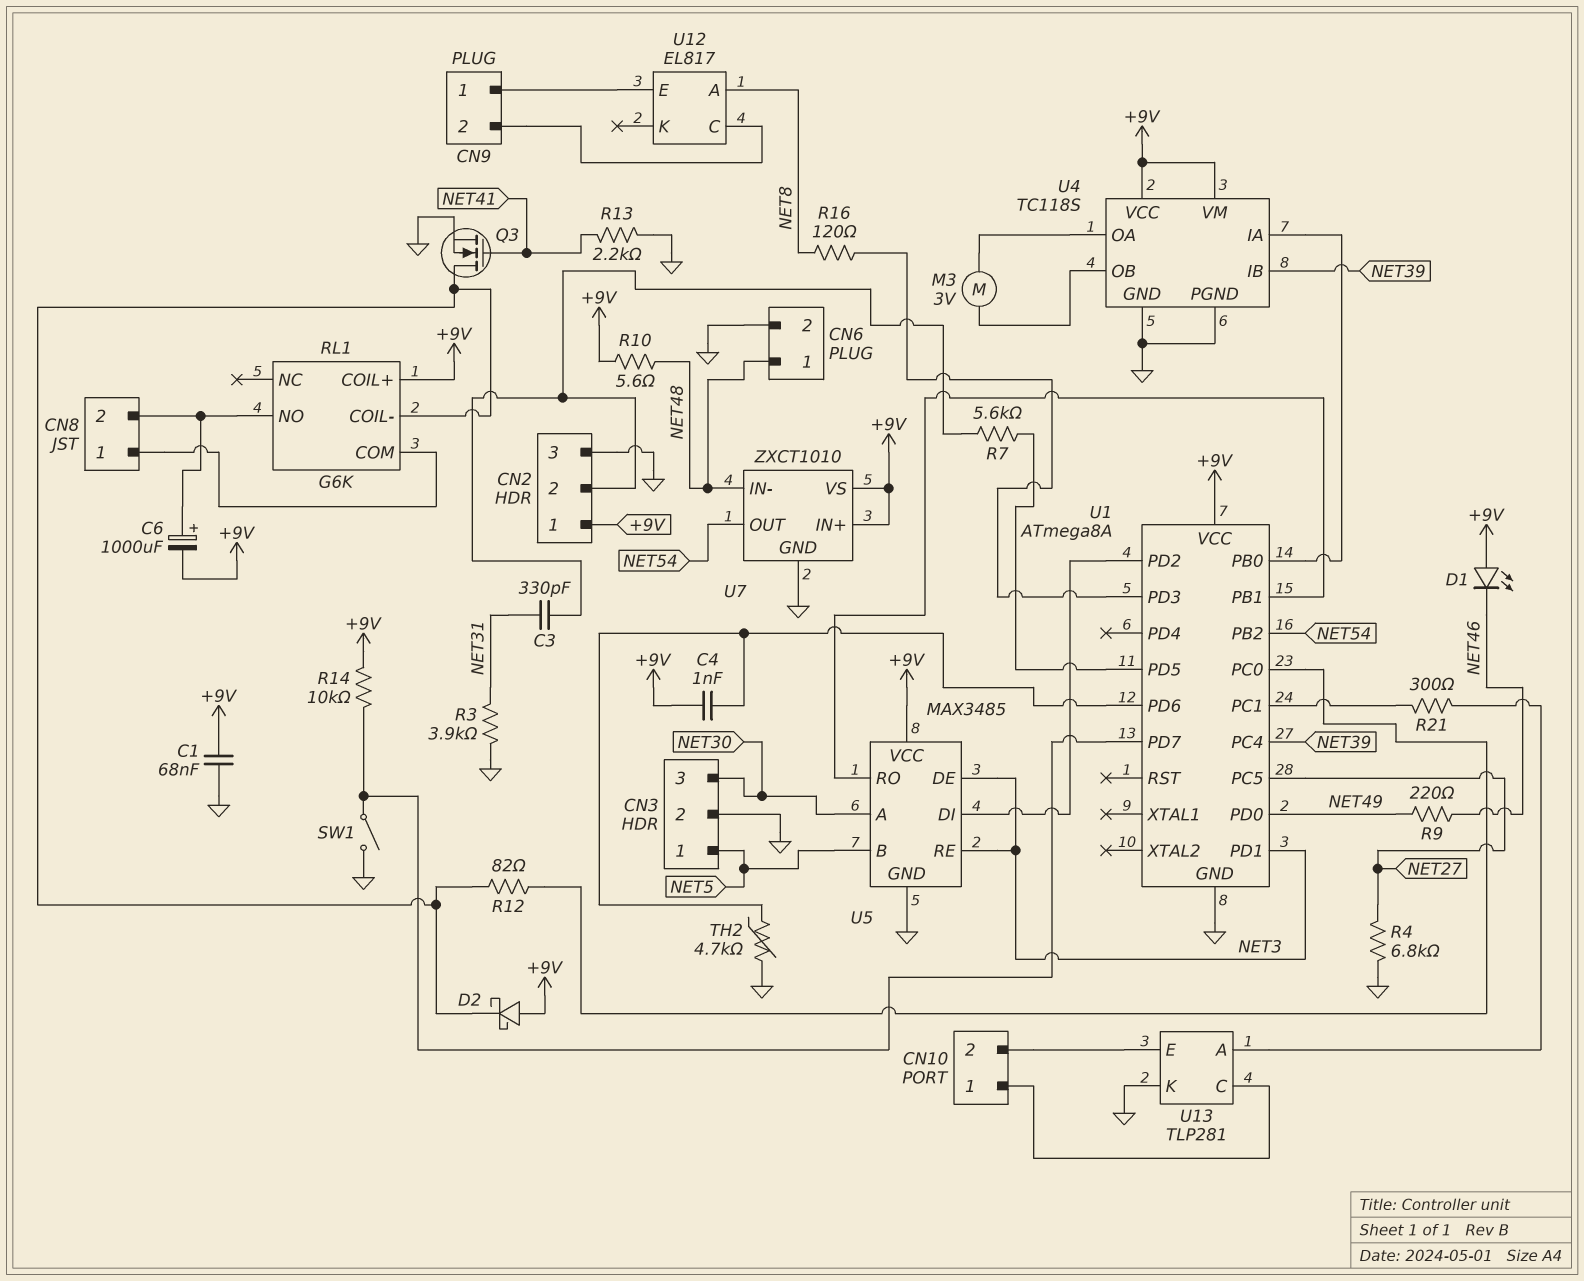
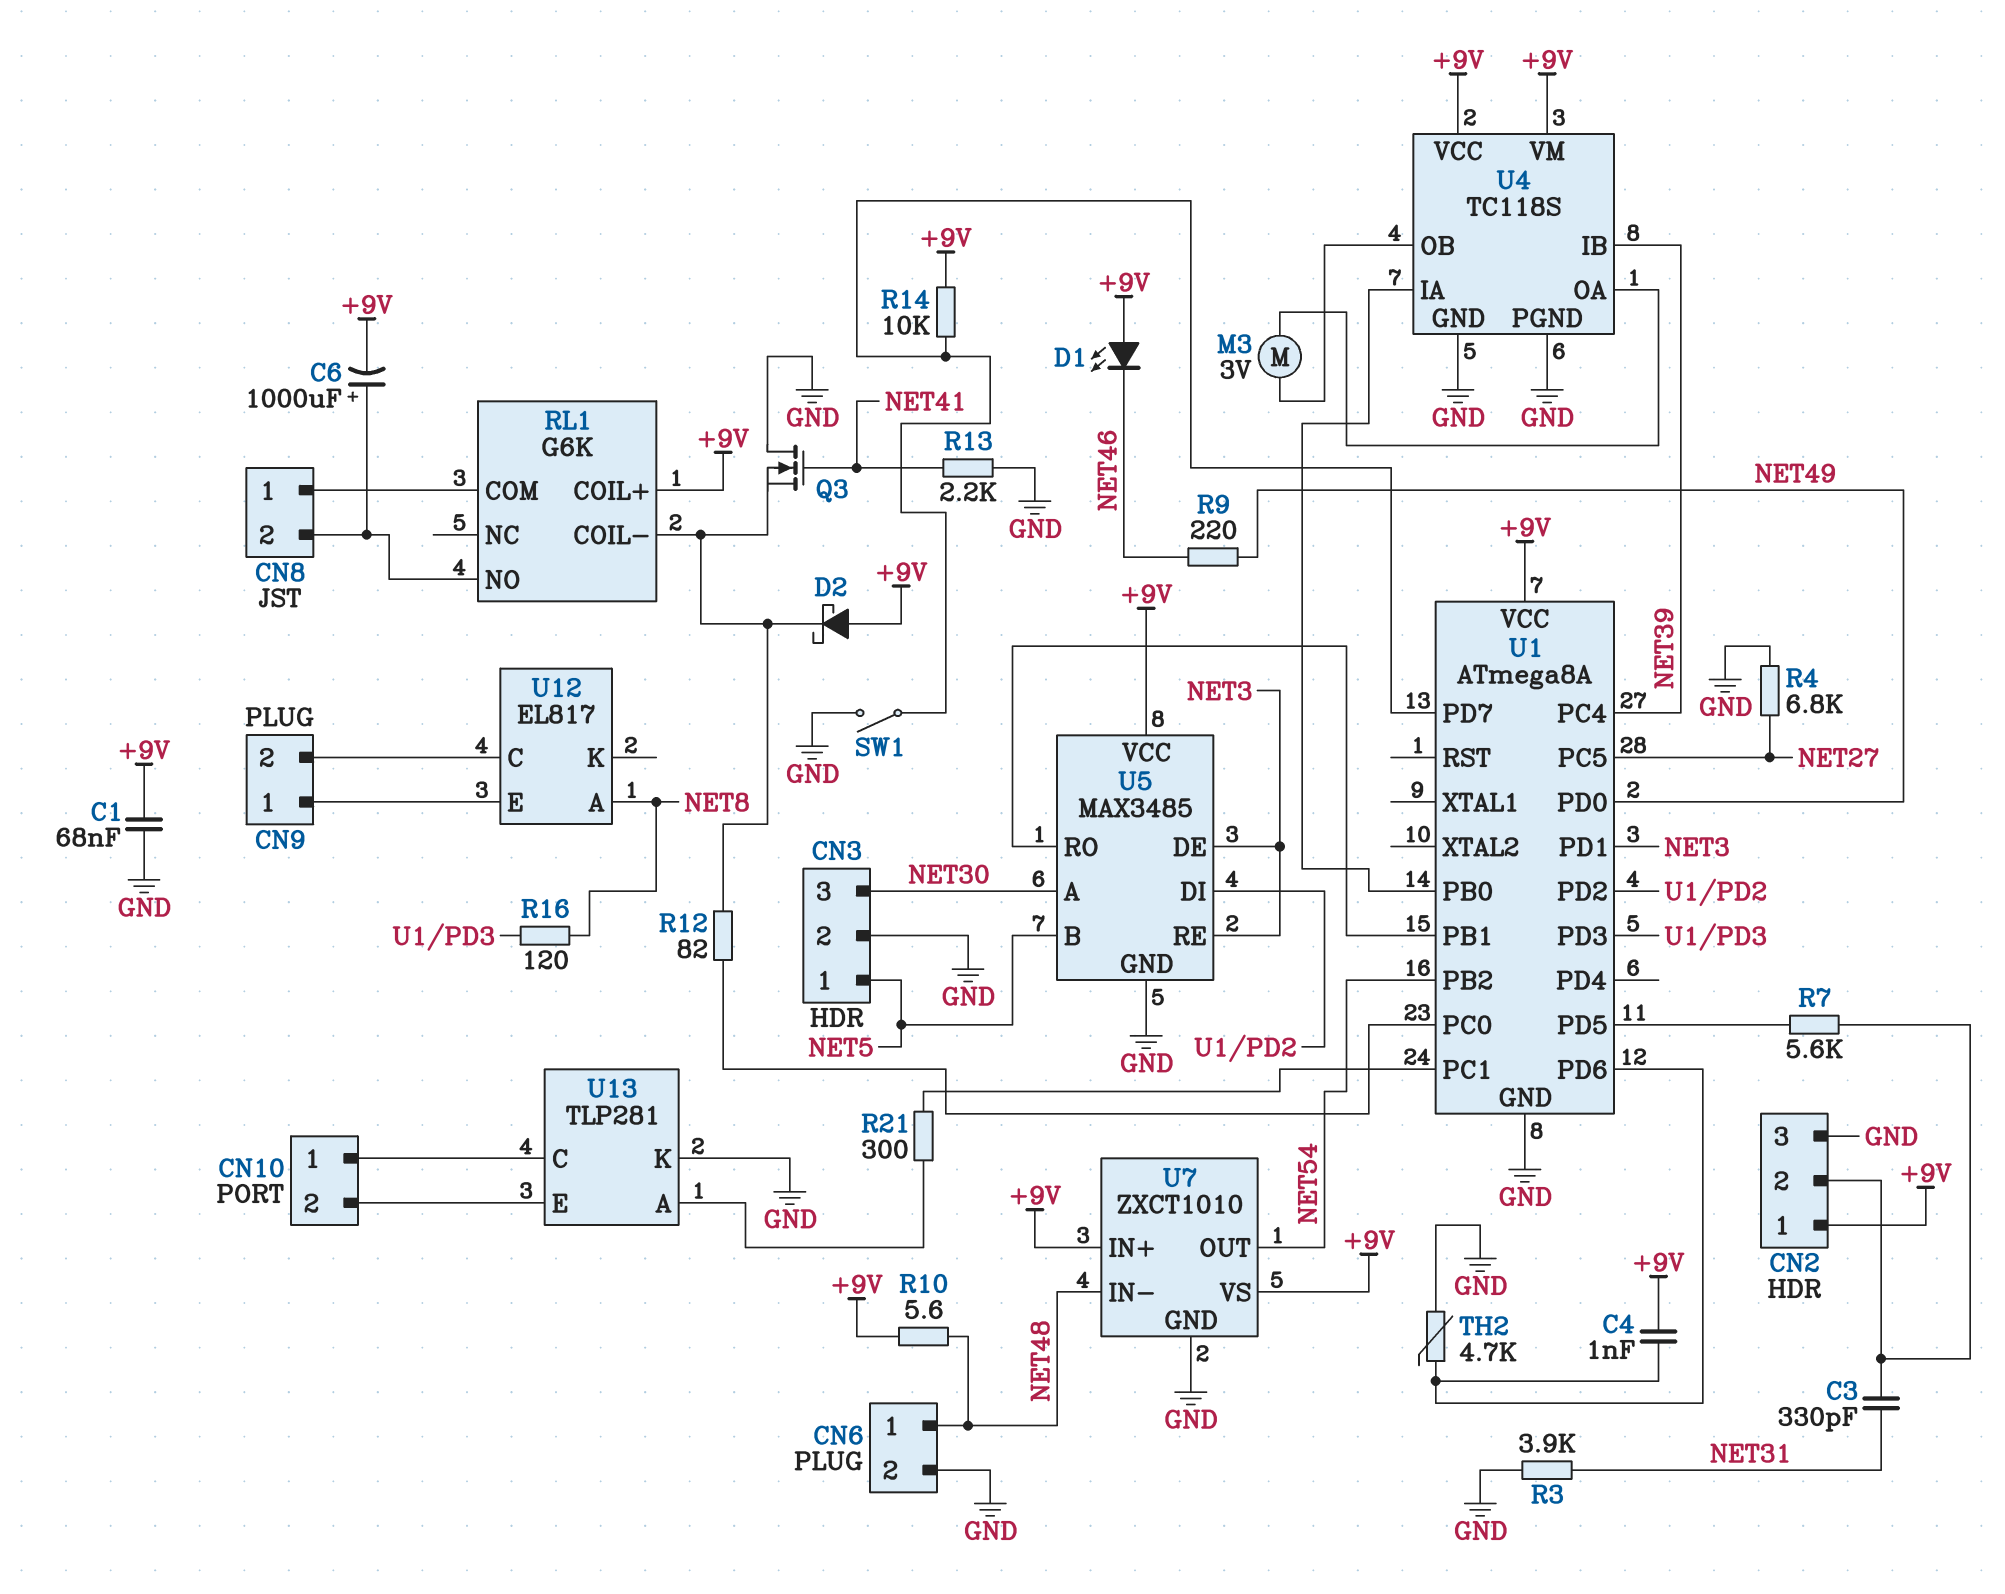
Q3: NMOS (G NET41, D RL1/COIL-, S GND) -> NMOS (G NET41, D GND, S RL1/COIL-)

